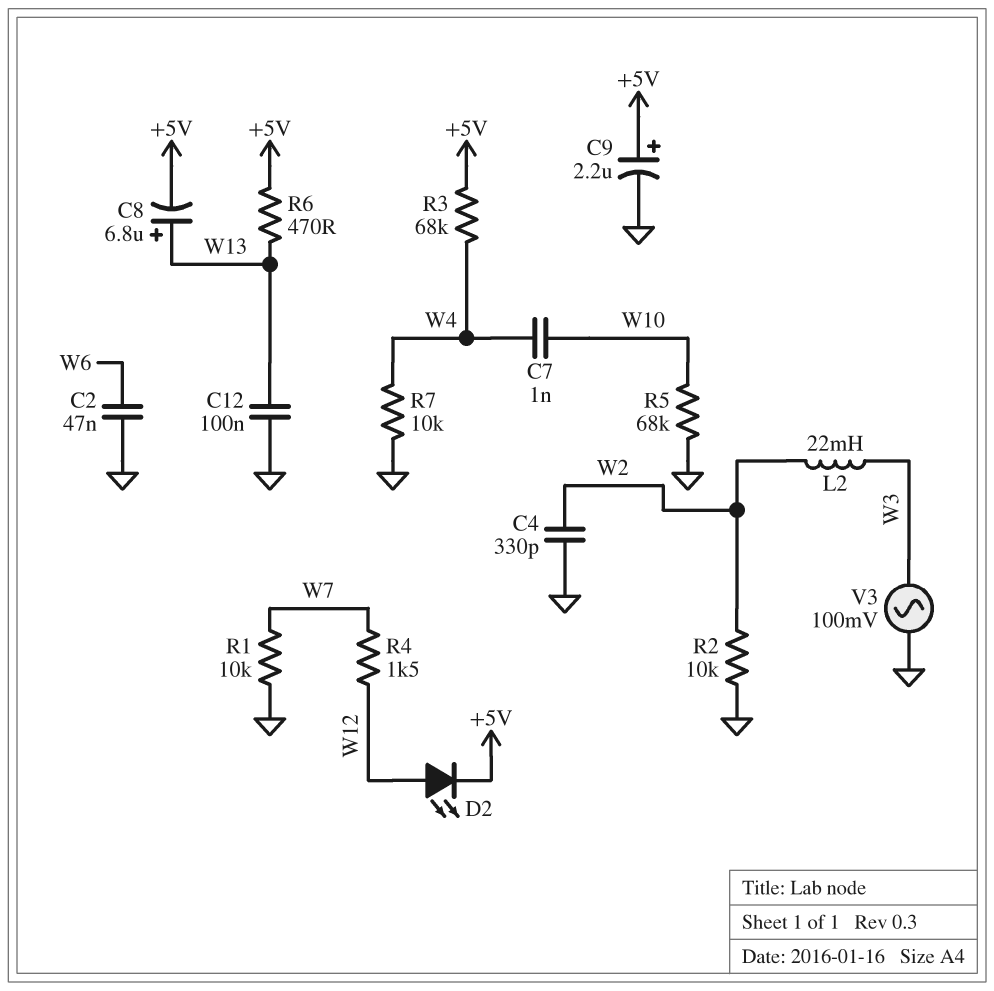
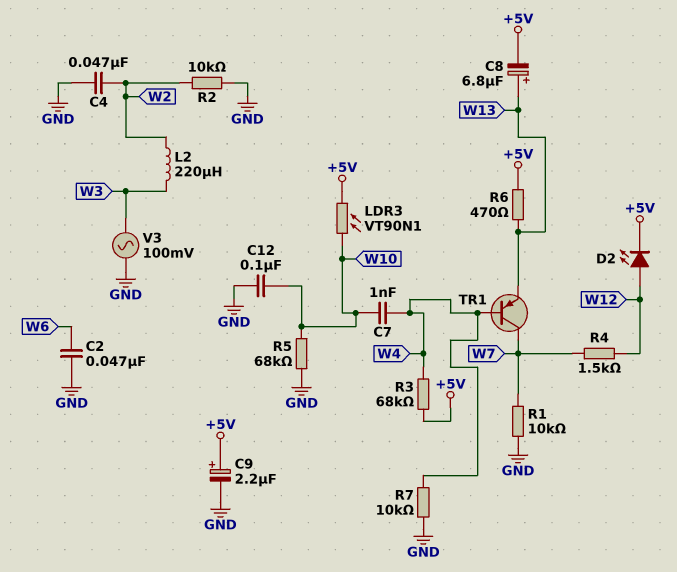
C4: 330pF (GND, W2) -> 47nF (GND, W2)
C12: 100nF (GND, W13) -> 100nF (GND, W10)
L2: 22mH (W2, W3) -> 220uH (W2, W3)
LDR3: none -> VT90N1 (+5V, W10)
TR1: none -> PNP (B W4, C W7, E W13)

